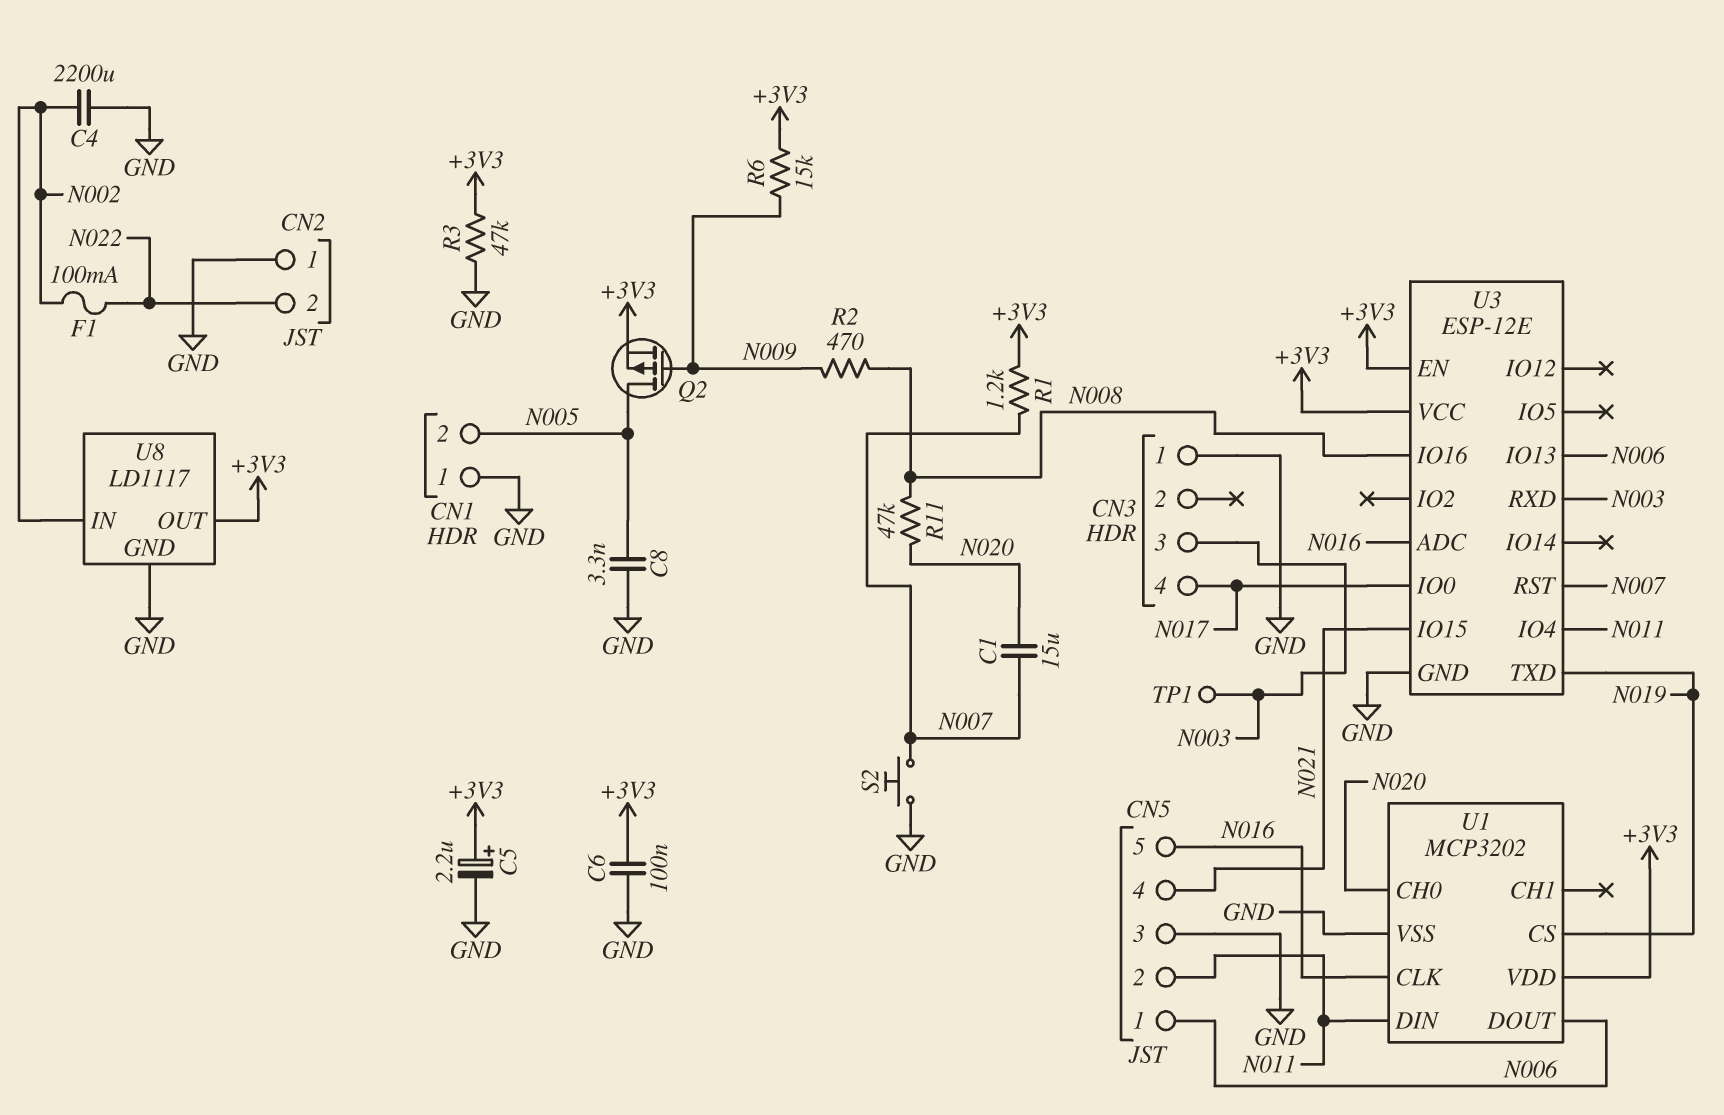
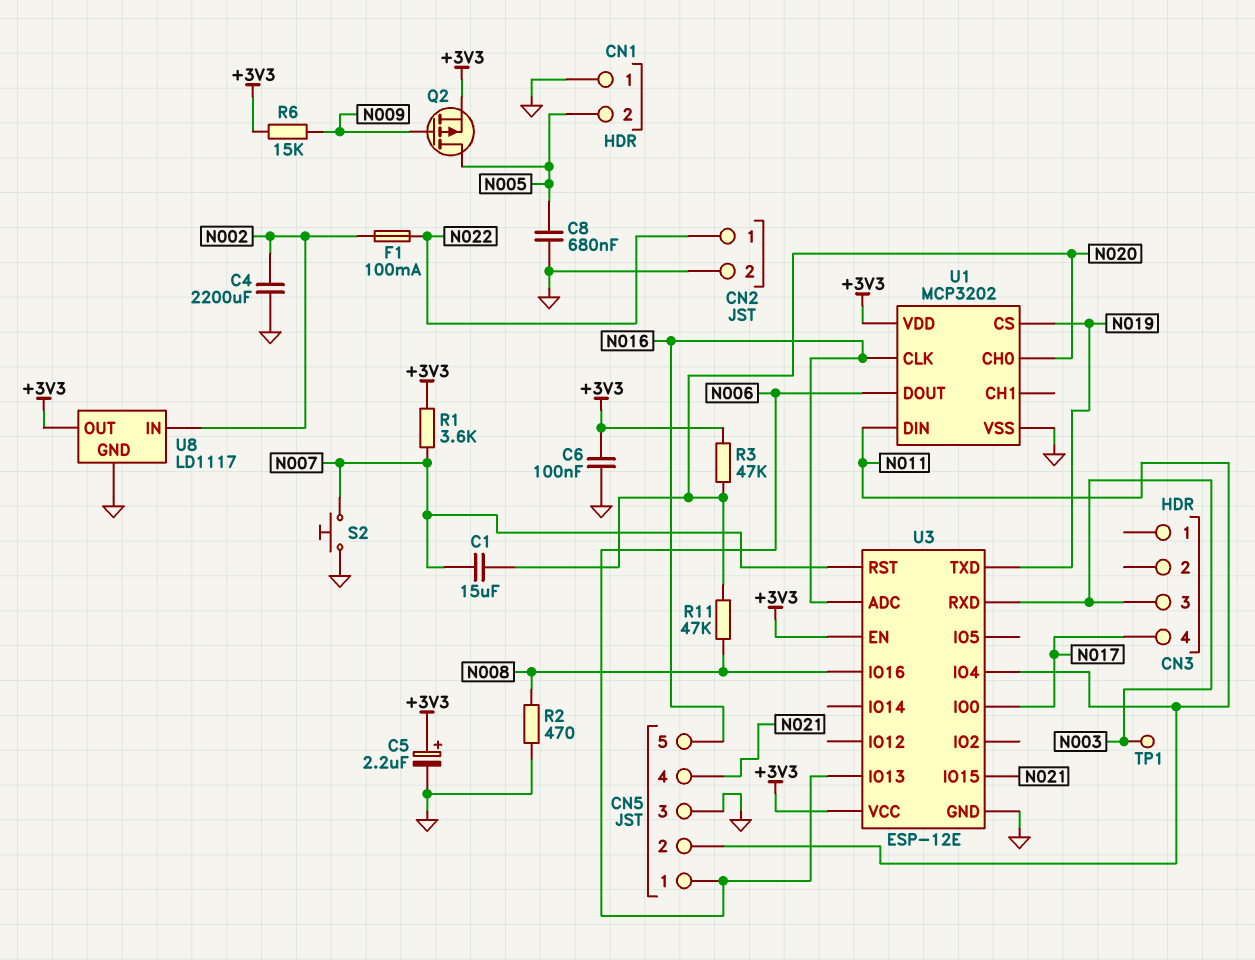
C8: 3.3nF (GND, N005) -> 680nF (GND, N005)
CN2 pin 1: GND -> N022
CN2 pin 2: N022 -> GND
CN3 pin 1: GND -> none
R1: 1.2k (+3V3, N007) -> 3.6k (+3V3, N007)
R2: 470 (N008, N009) -> 470 (GND, N008)
R3: 47k (+3V3, GND) -> 47k (+3V3, N020)

